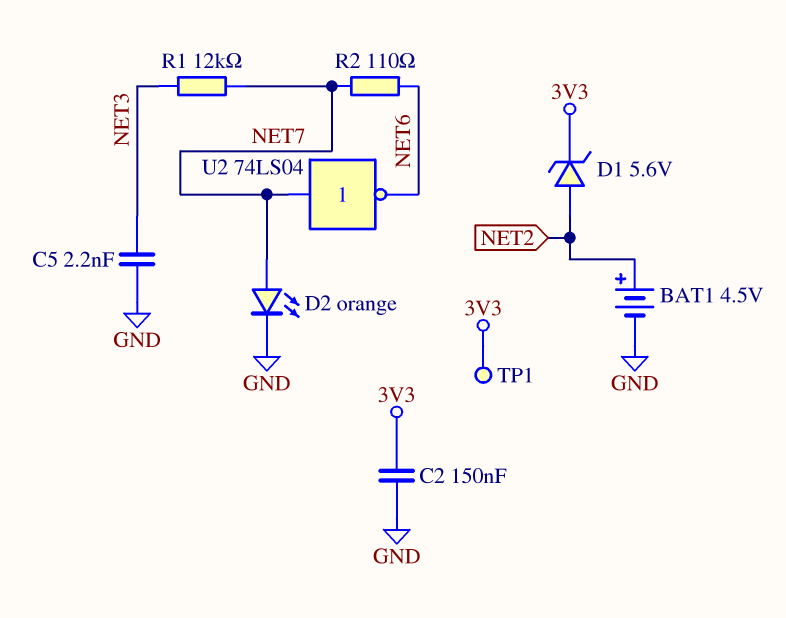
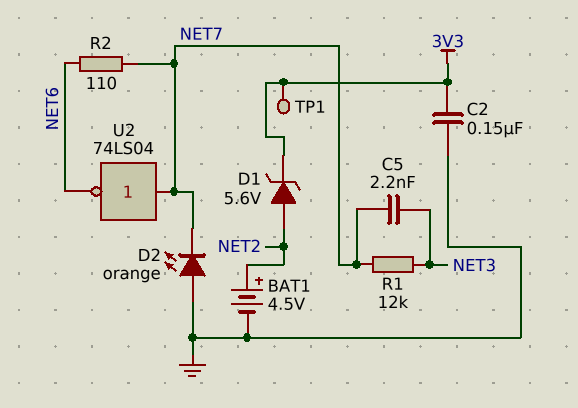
C5: 2.2nF (GND, NET3) -> 2.2nF (NET3, NET7)
D2: LED orange (A NET7, K GND) -> LED orange (A GND, K NET7)

